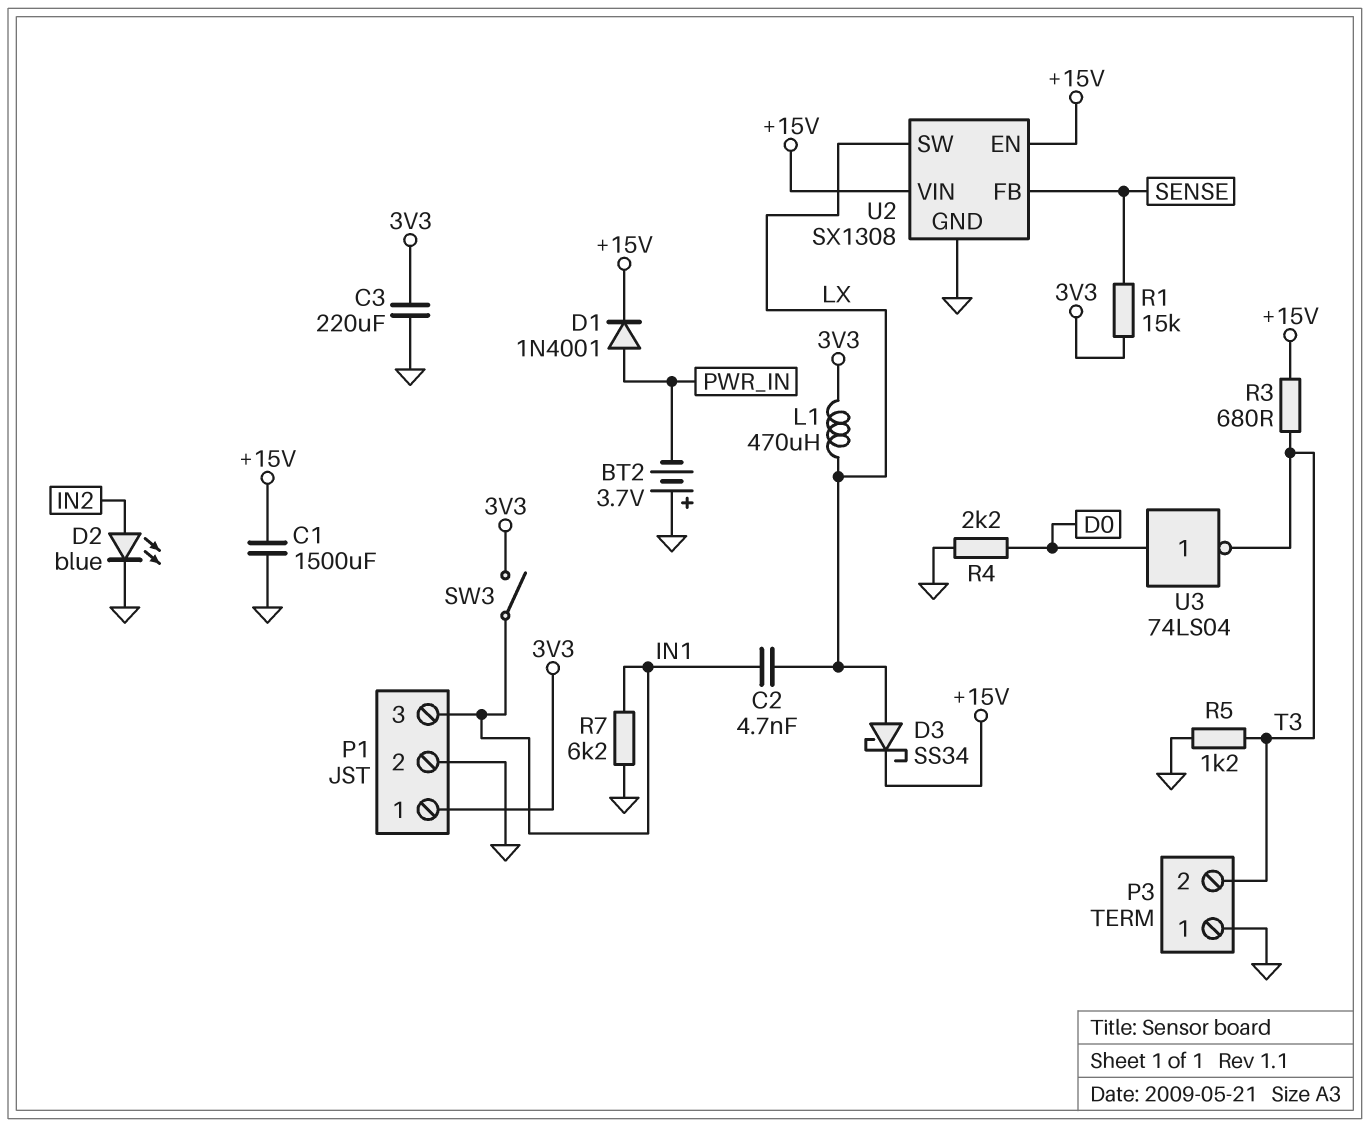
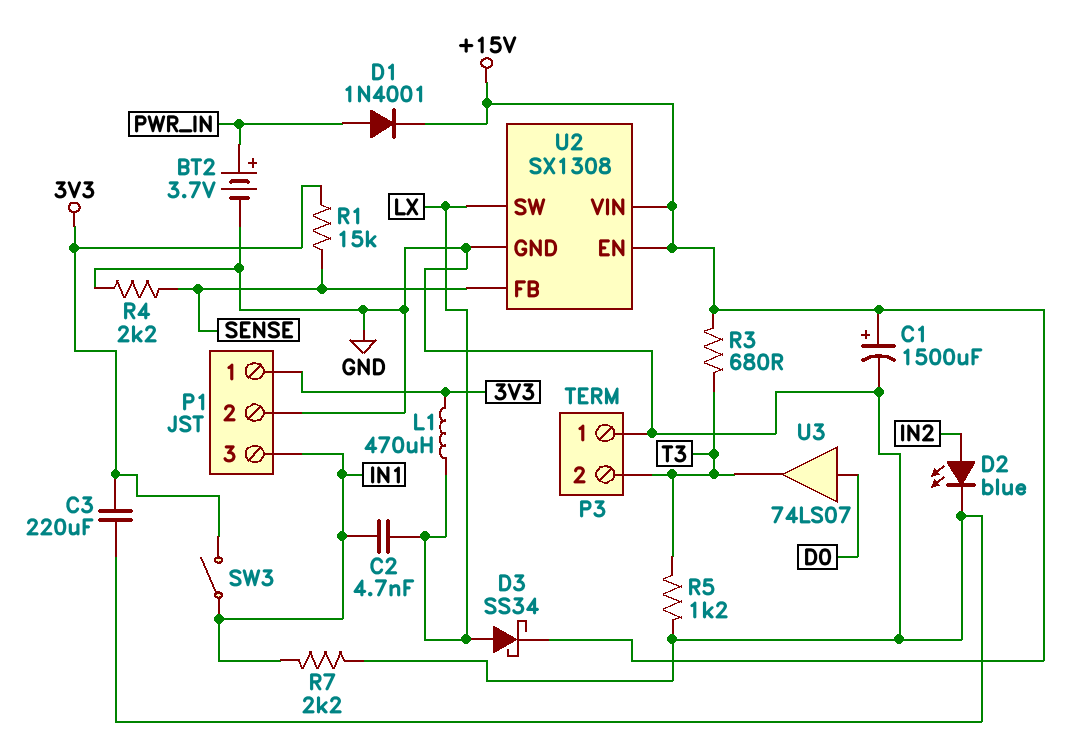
BT2: 3.7V (plus GND, minus PWR_IN) -> 3.7V (plus PWR_IN, minus GND)
C1: 1500uF (+15V, GND) -> 1500uF (plus +15V, minus GND)
R4: 2.2k (D0, GND) -> 2.2k (GND, SENSE)
R7: 6.2k (GND, IN1) -> 2.2k (GND, IN1)
U3: NOT 74LS04 (in D0, out T3) -> buffer 74LS07 (in D0, out T3)

